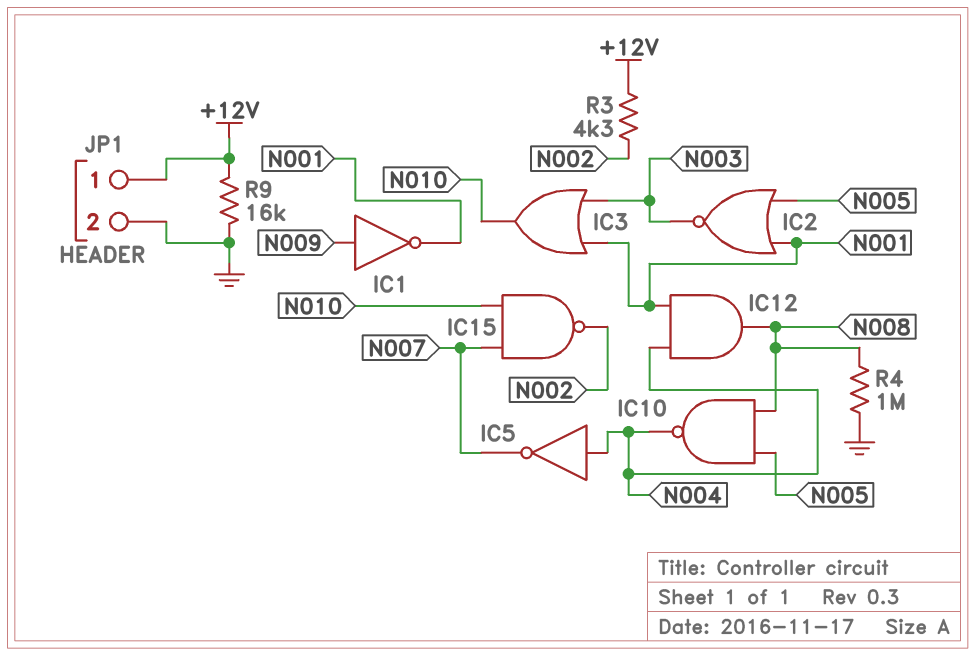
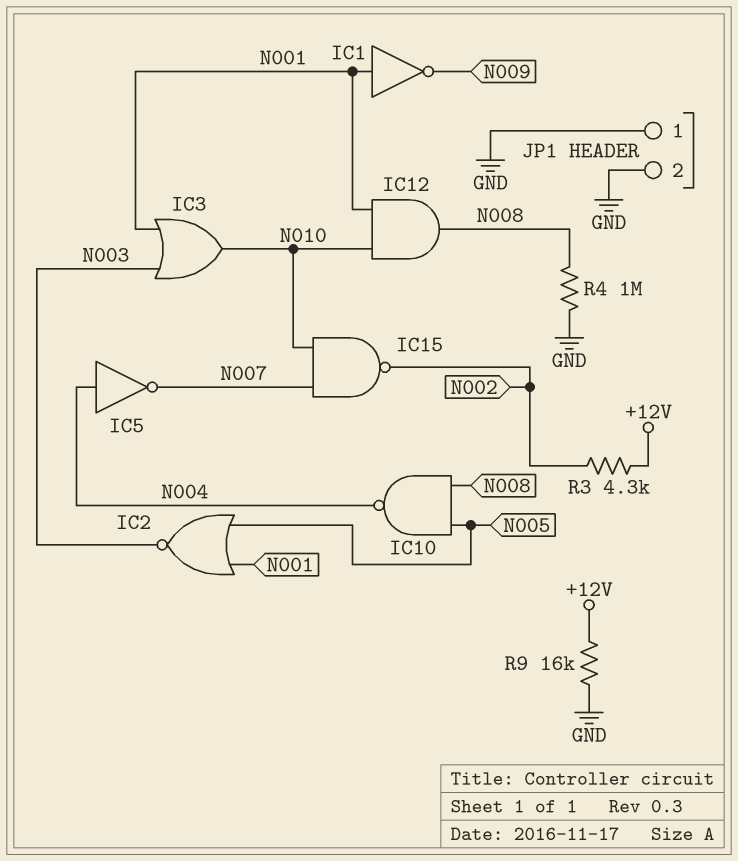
IC1: NOT (in N009, out N001) -> NOT (in N001, out N009)
IC12: AND (in N001, in N004, out N008) -> AND (in N001, in N010, out N008)
JP1 pin 1: +12V -> GND

